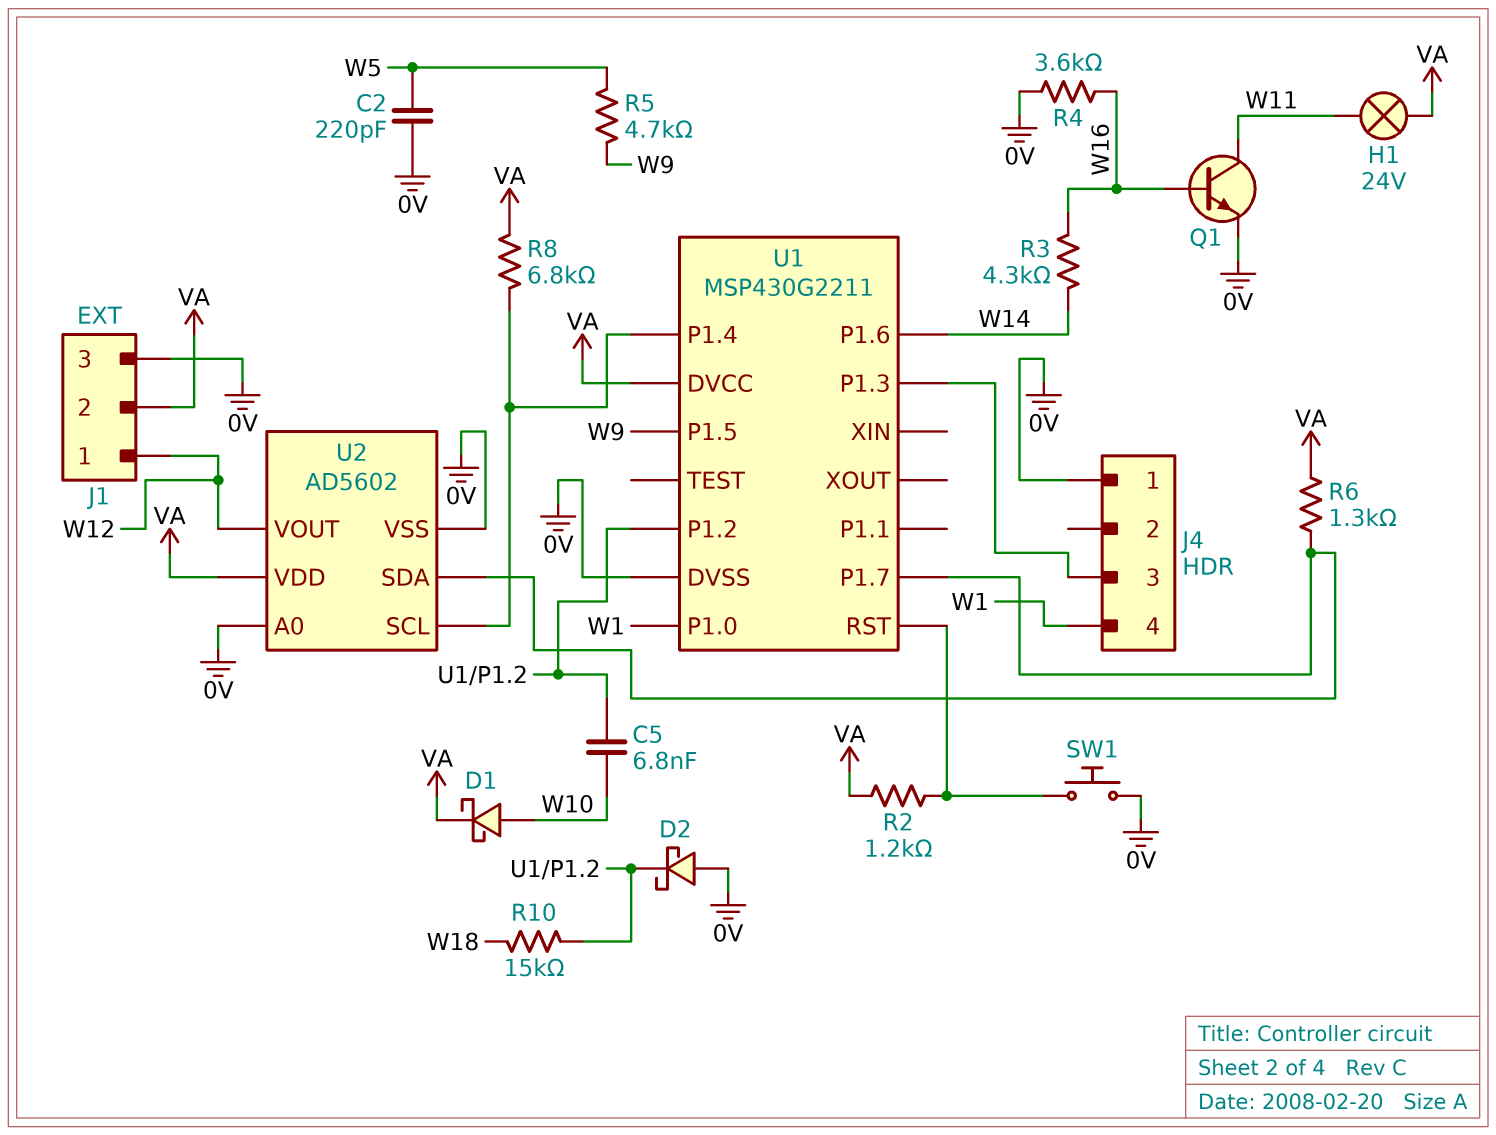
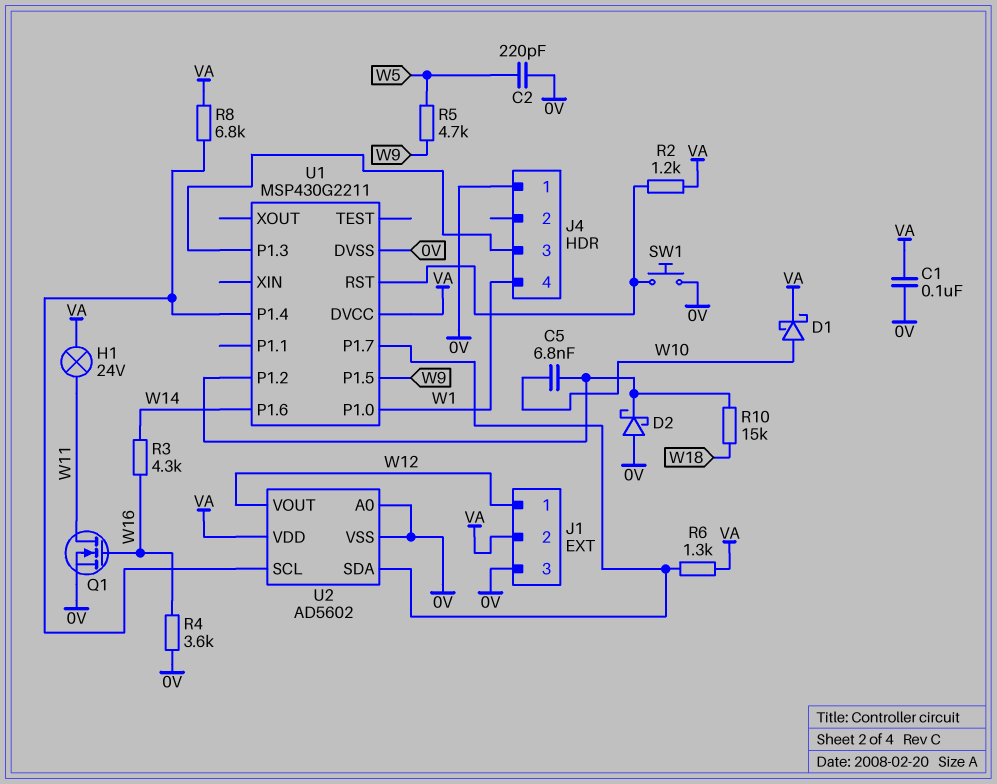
C1: none -> 100nF (0V, VA)
Q1: NPN (B W16, C W11, E 0V) -> NMOS (G W16, D W11, S 0V)

